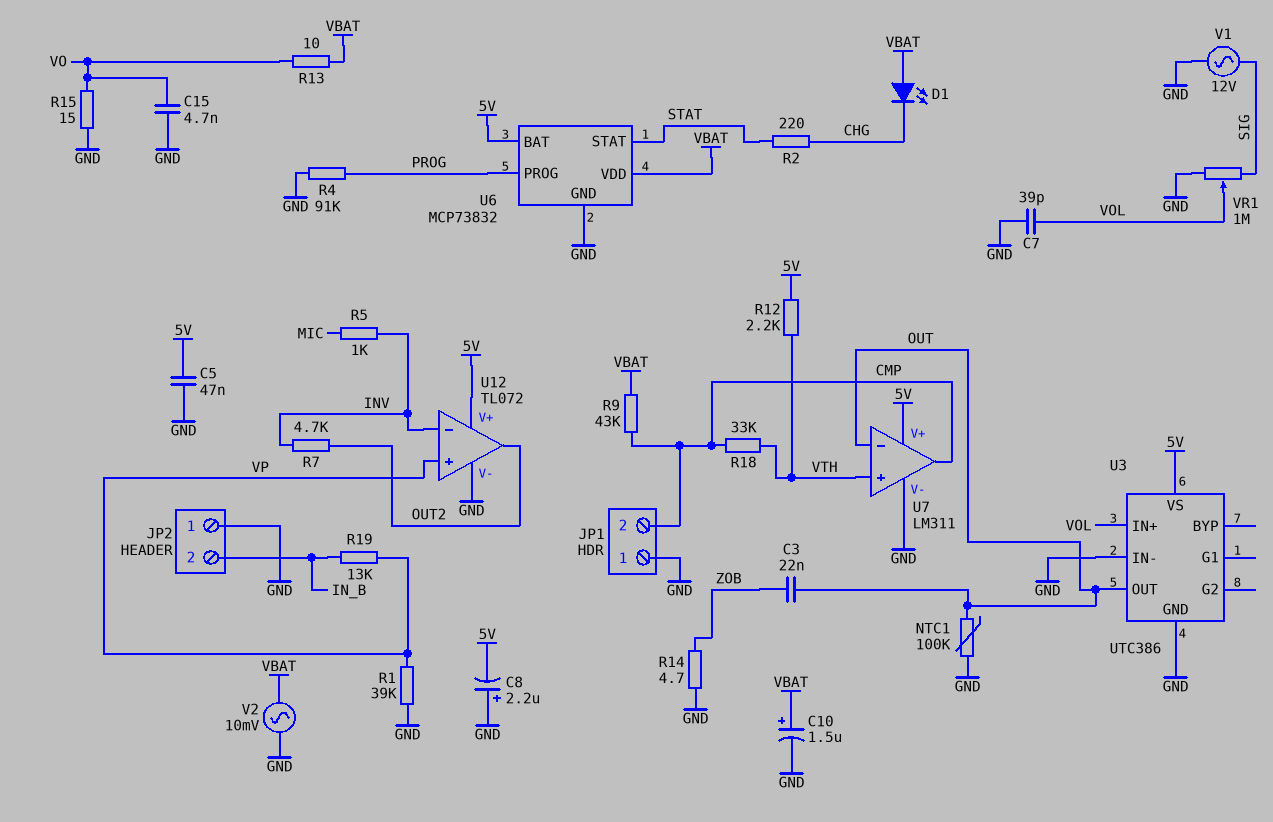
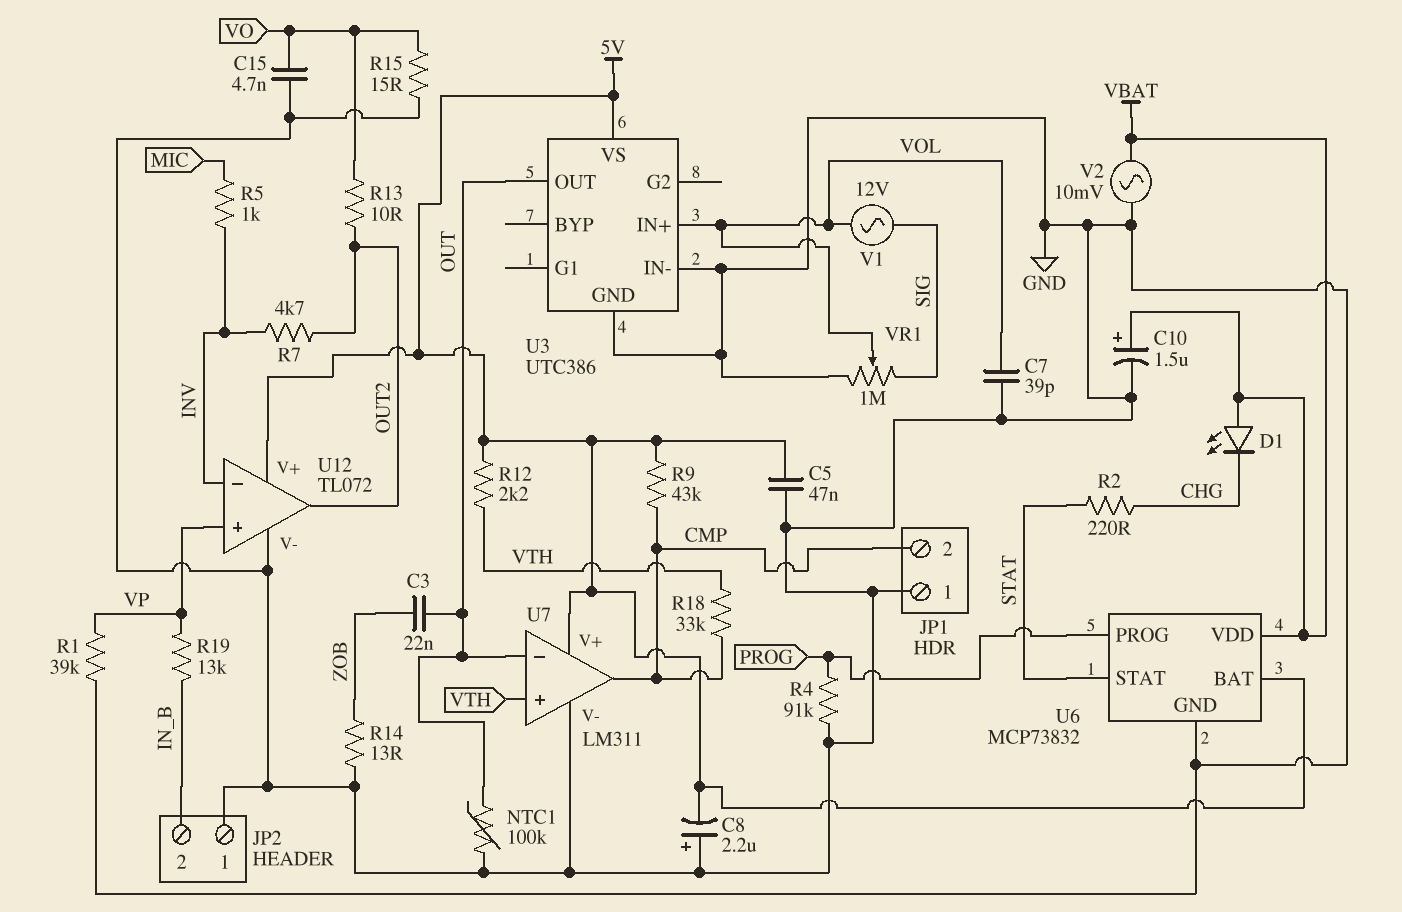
R9: 43k (CMP, VBAT) -> 43k (5V, CMP)
R13: 10 (VBAT, VO) -> 10 (OUT2, VO)
R14: 4.7 (GND, ZOB) -> 13 (GND, ZOB)
V1: AC 12V (GND, SIG) -> AC 12V (SIG, VOL)

